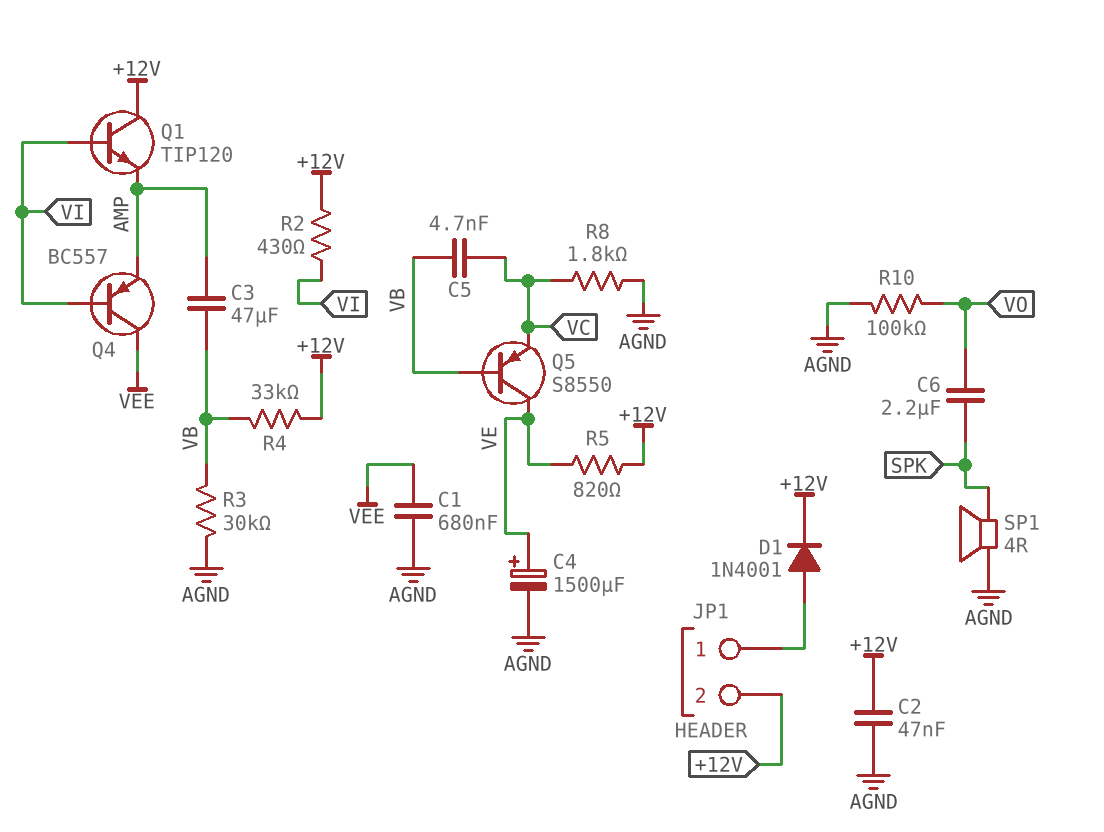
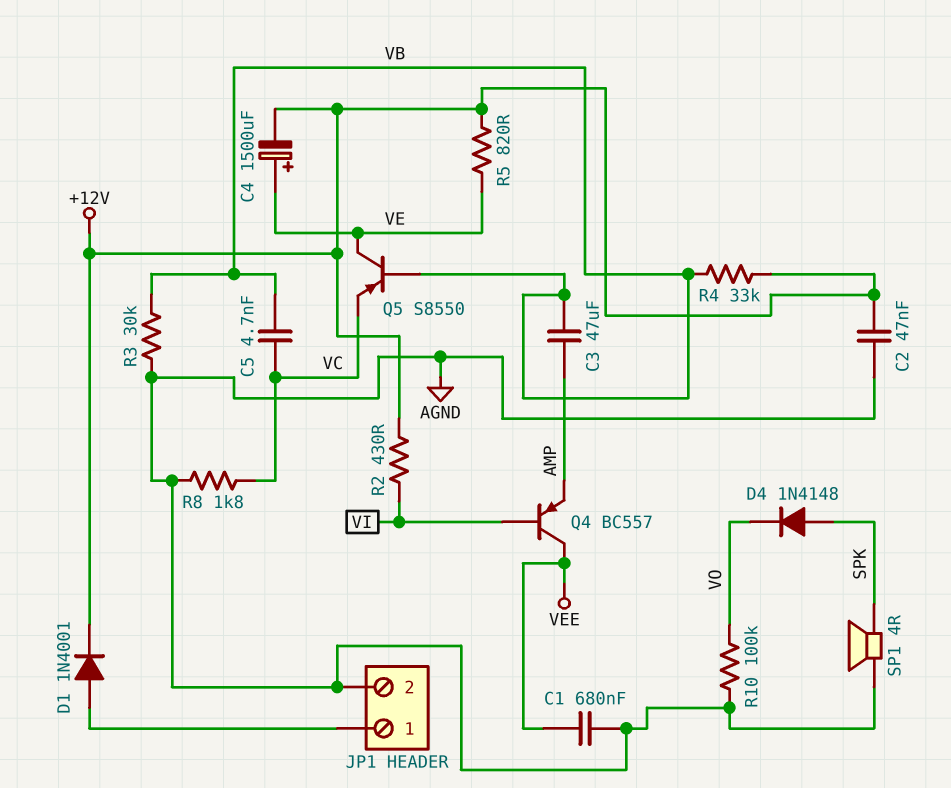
C4: 1500uF (plus VE, minus AGND) -> 1500uF (plus VE, minus +12V)
C6: 2.2uF (SPK, VO) -> none
D4: none -> diode 1N4148 (A SPK, K VO)
JP1 pin 2: +12V -> AGND
Q1: NPN TIP120 (B VI, C +12V, E AMP) -> none

